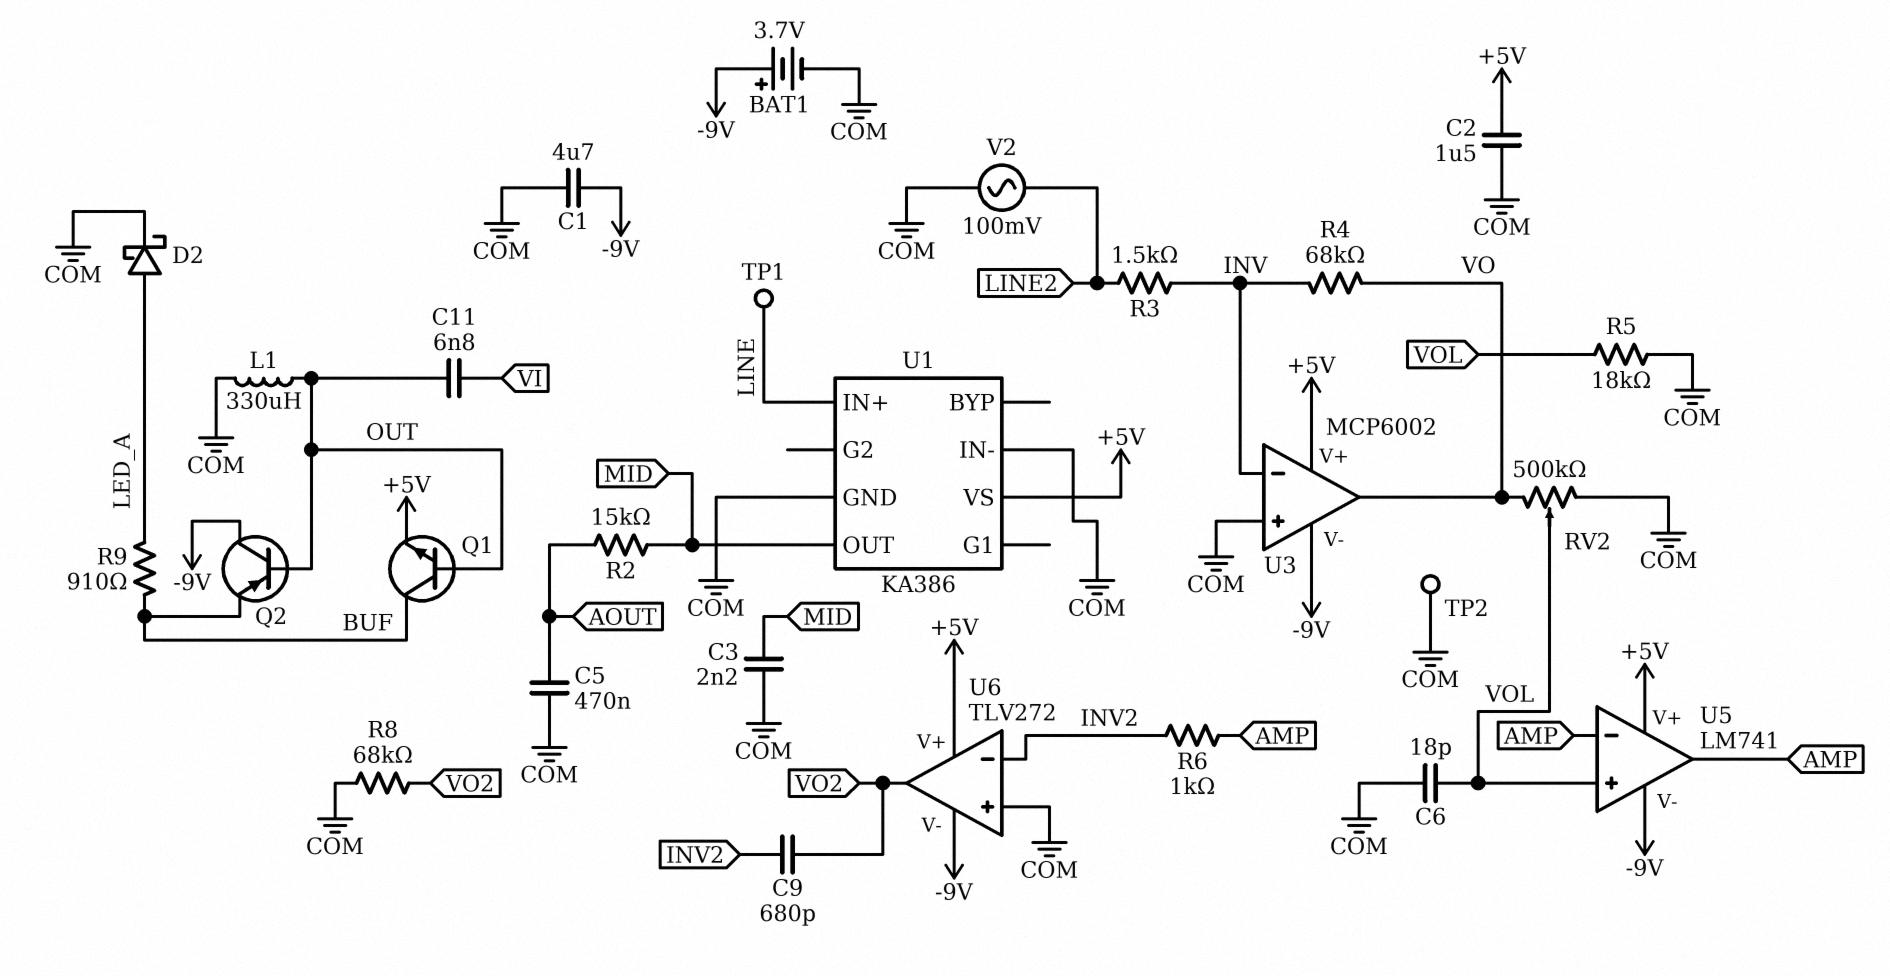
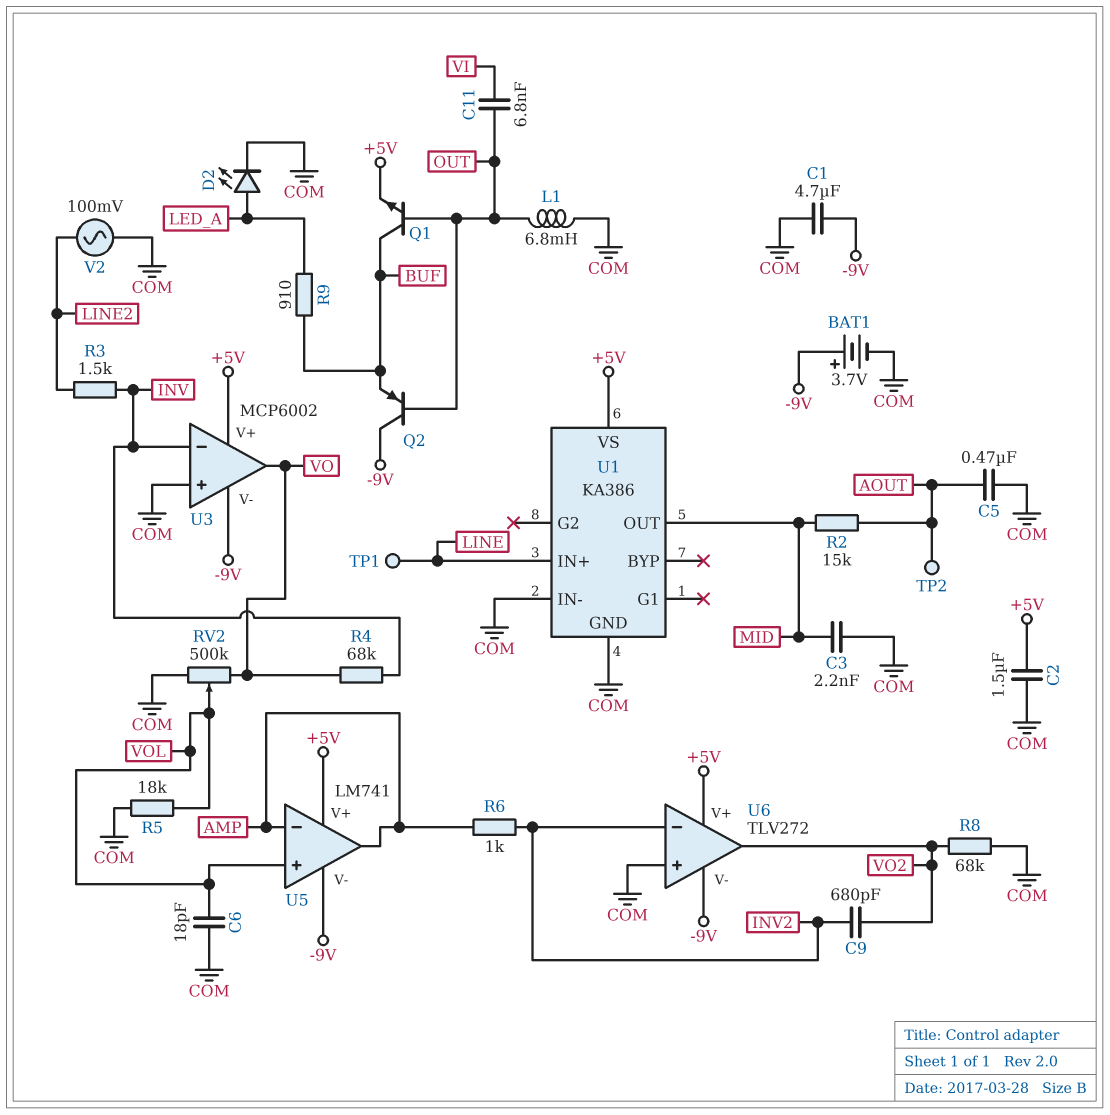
D2: schottky (A LED_A, K COM) -> LED (A LED_A, K COM)
L1: 330uH (COM, OUT) -> 6.8mH (COM, OUT)
TP2: test point (COM) -> test point (AOUT)

